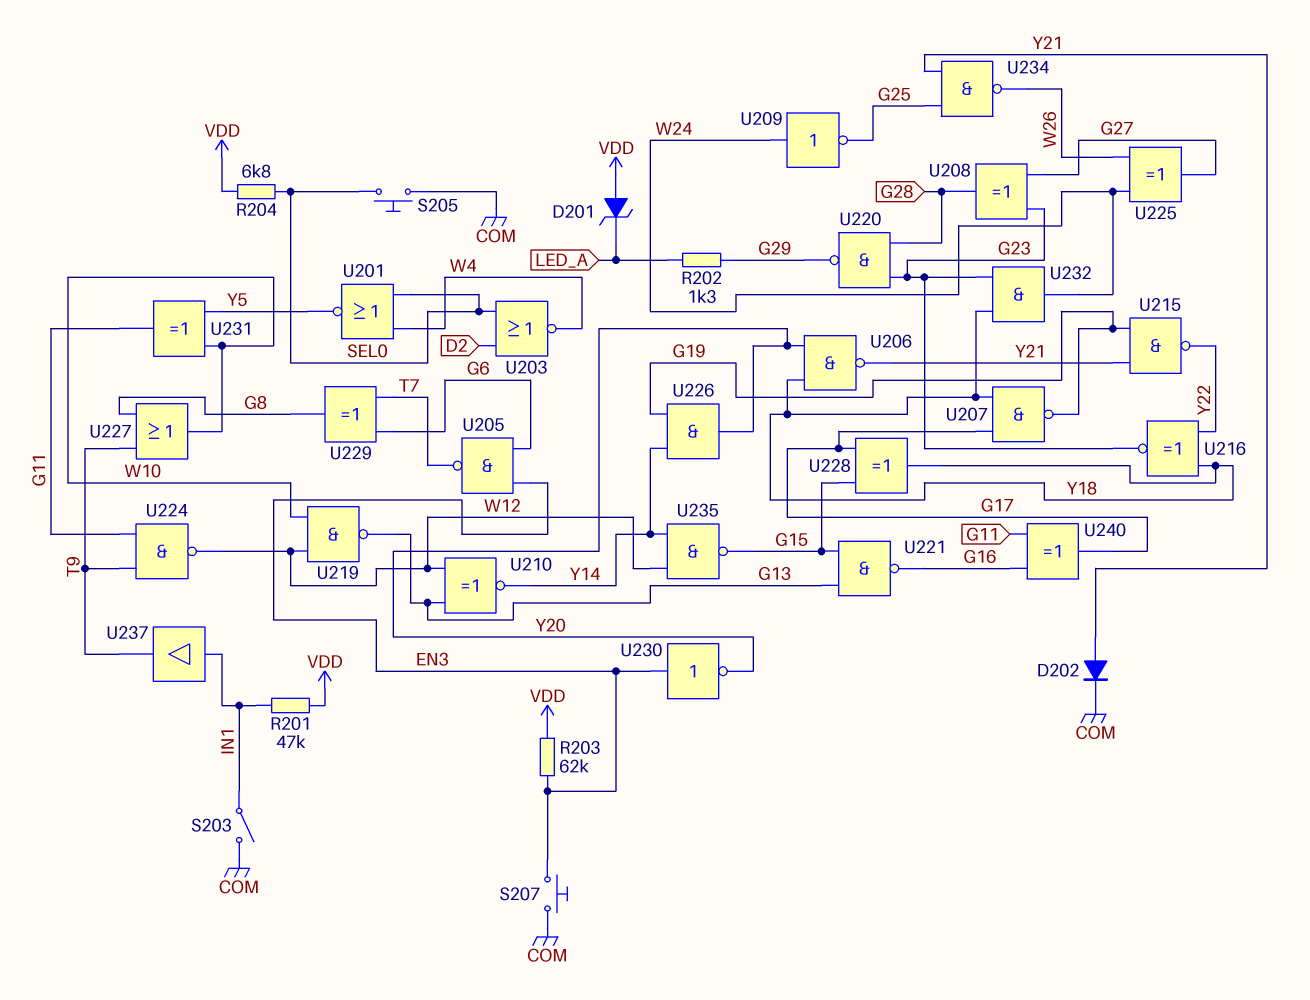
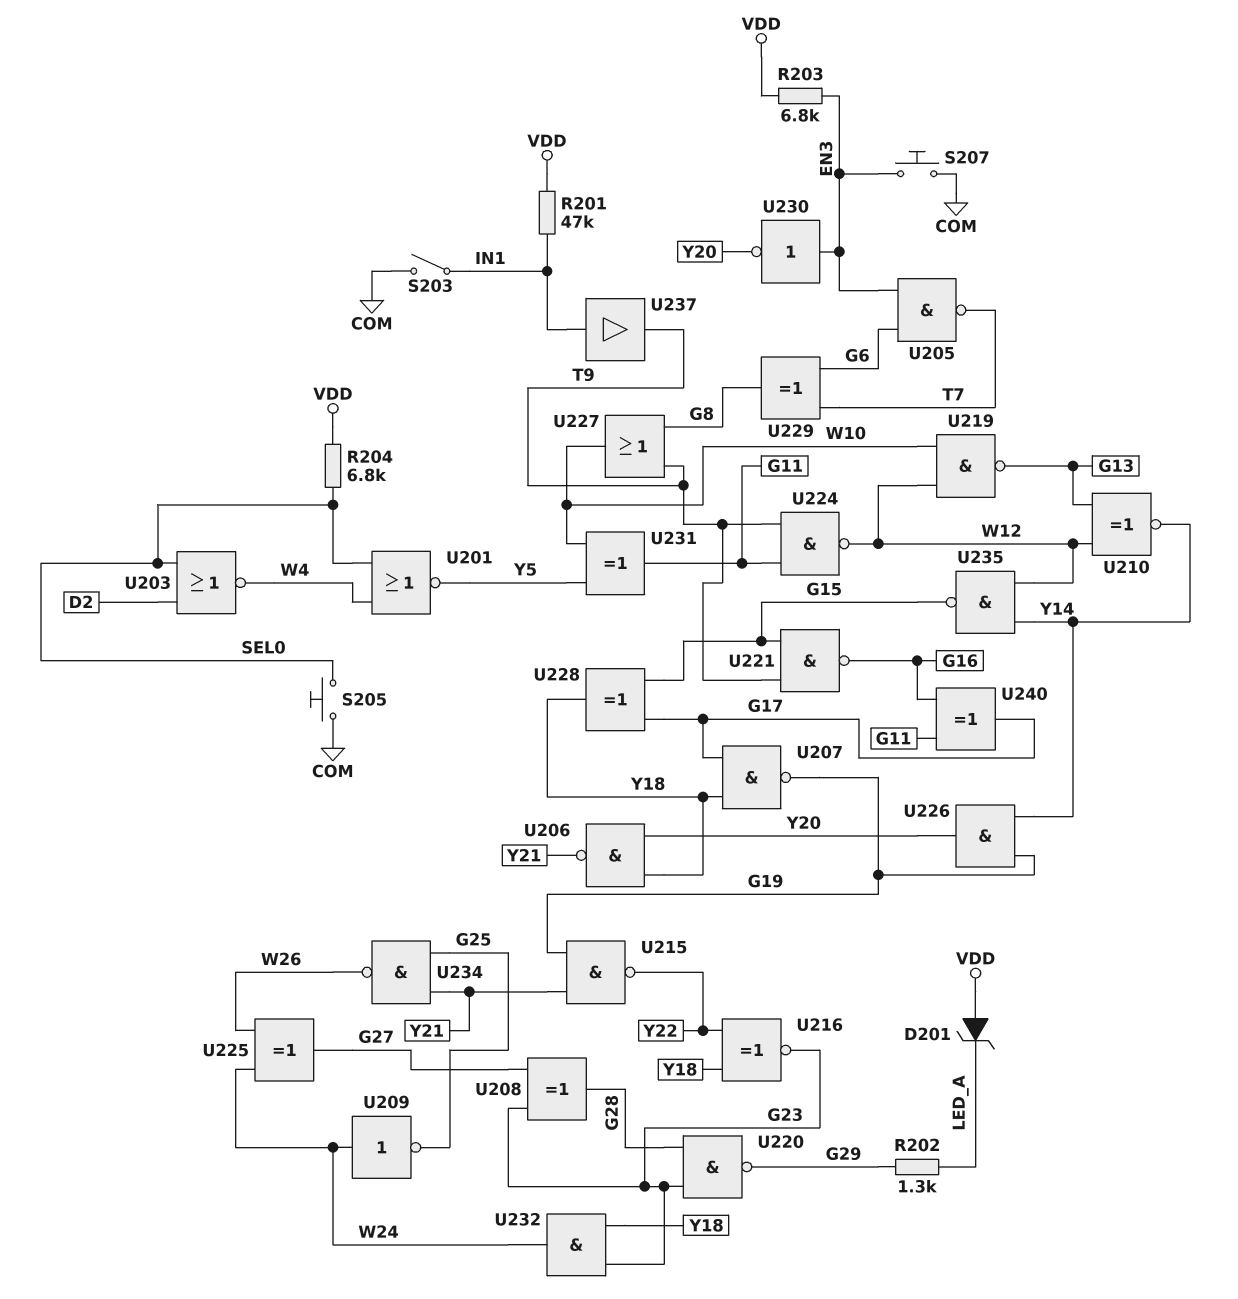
D202: diode (A Y21, K COM) -> none
R203: 62k (EN3, VDD) -> 6.8k (EN3, VDD)
U221: NAND (in G13, in G15, out G16) -> NAND (in G15, in T9, out G16)

